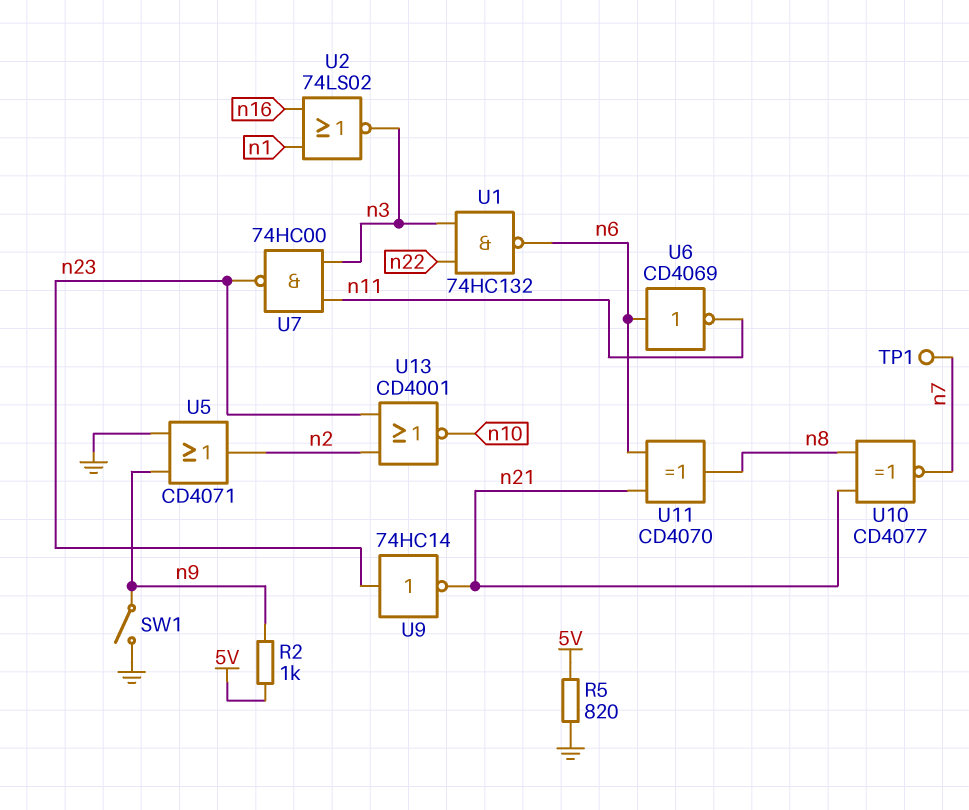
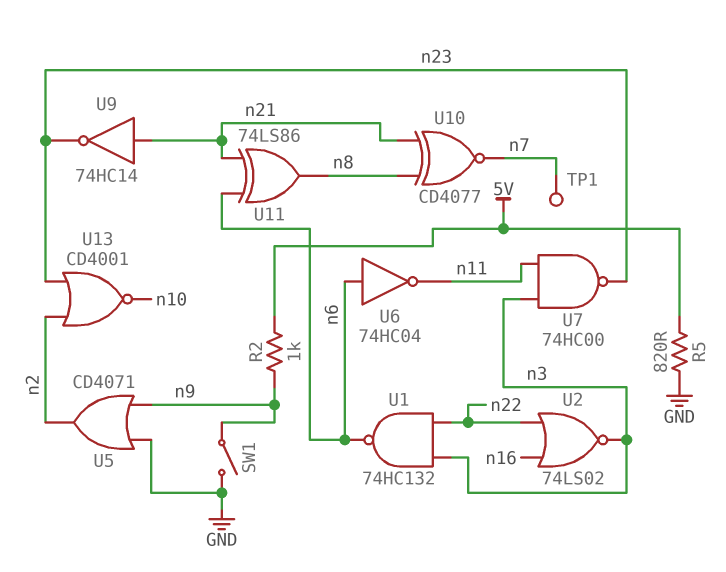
U2: NOR 74LS02 (in n1, in n16, out n3) -> NOR 74LS02 (in n16, in n22, out n3)
U6: NOT CD4069 (in n6, out n11) -> NOT 74HC04 (in n6, out n11)
U9: NOT 74HC14 (in n23, out n21) -> NOT 74HC14 (in n21, out n23)
U11: XOR CD4070 (in n6, in n21, out n8) -> XOR 74LS86 (in n6, in n21, out n8)

